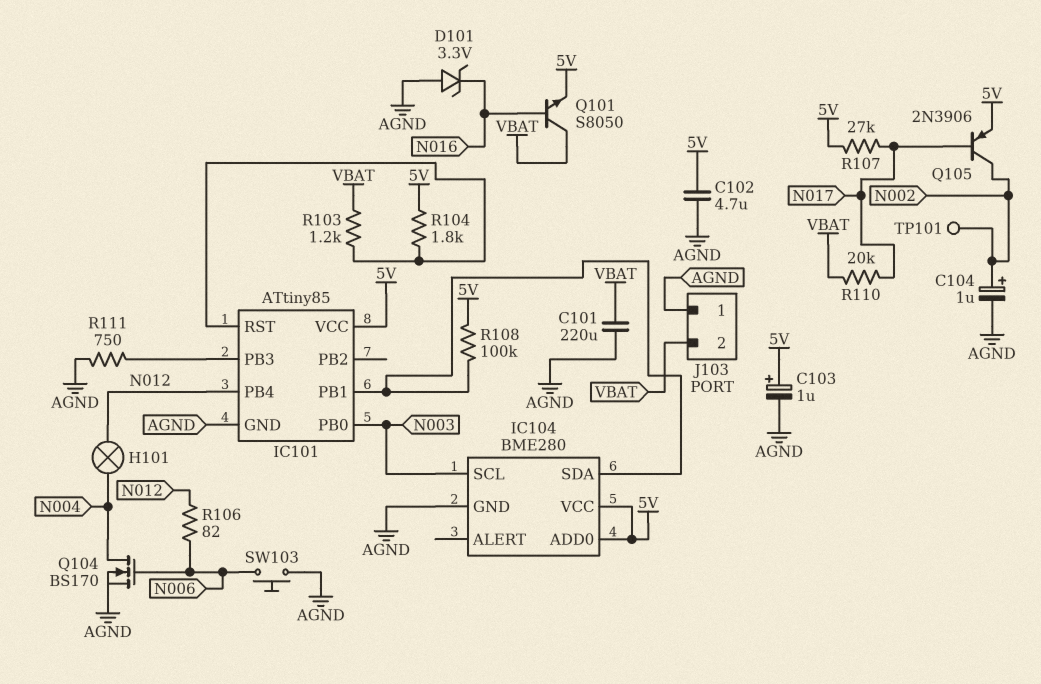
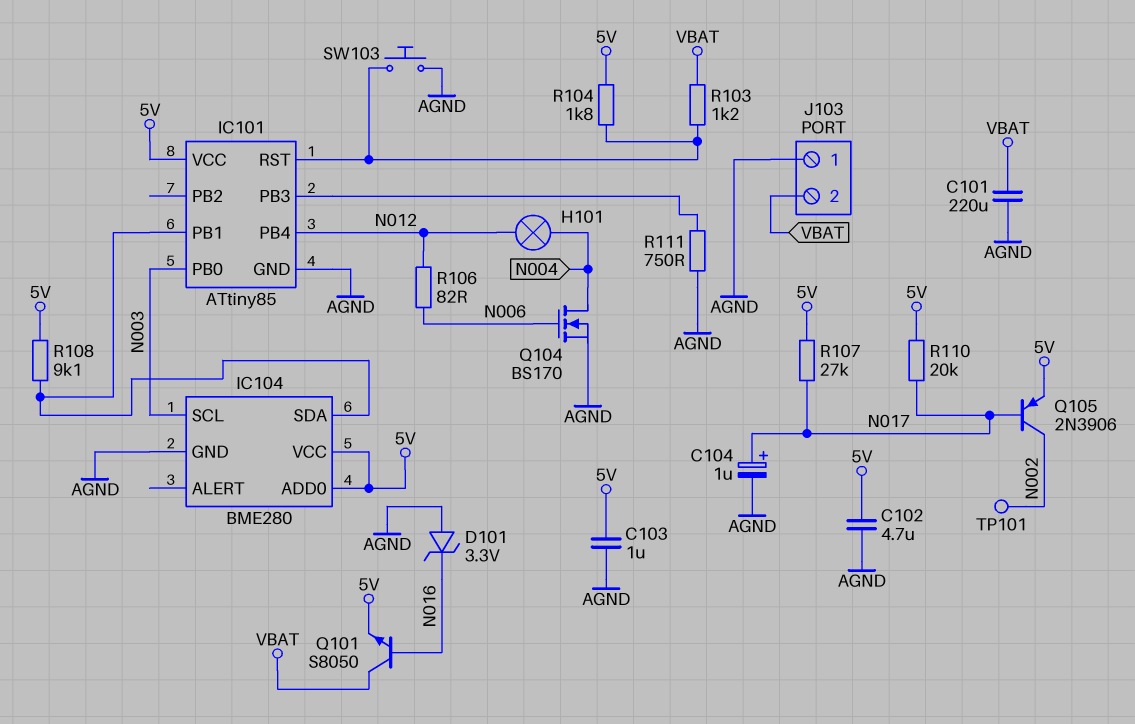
C103: 1uF (plus 5V, minus AGND) -> 1uF (5V, AGND)
C104: 1uF (plus N002, minus AGND) -> 1uF (plus N017, minus AGND)
R108: 100k (5V, IC101/PB1) -> 9.1k (5V, IC101/PB1)
R110: 20k (N017, VBAT) -> 20k (5V, N017)
SW103: button (AGND, N006) -> button (AGND, IC101/RST)

